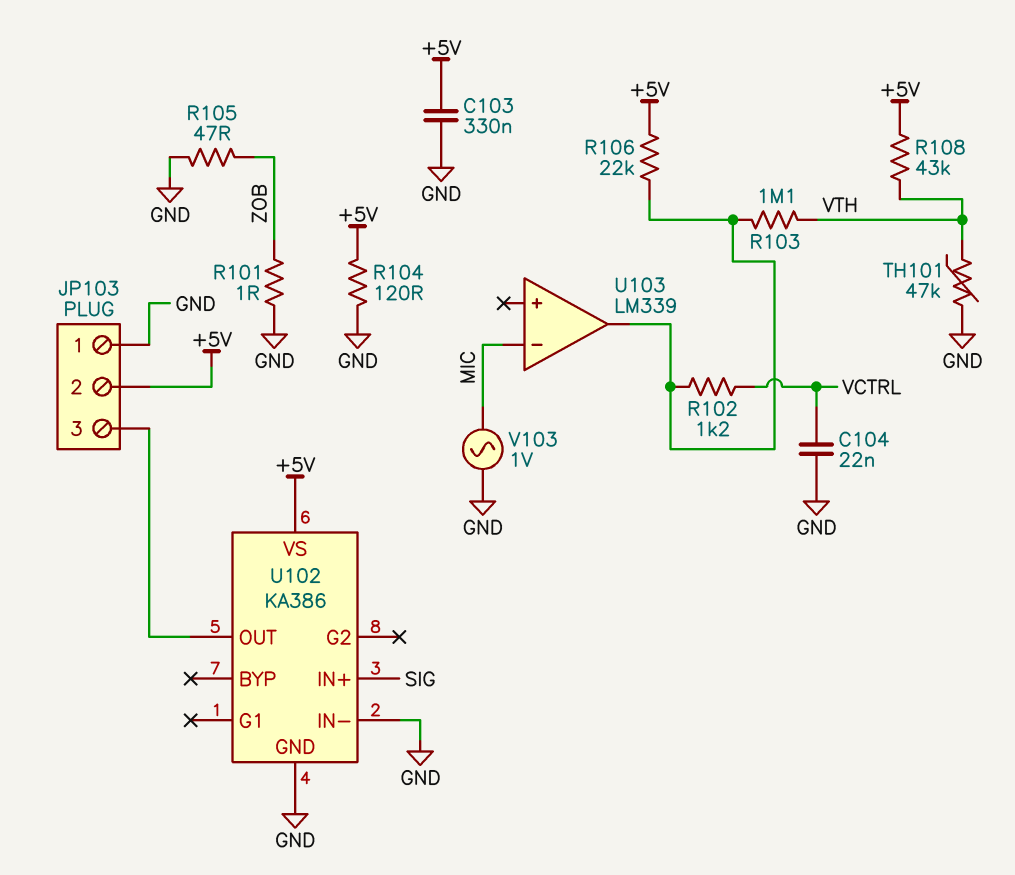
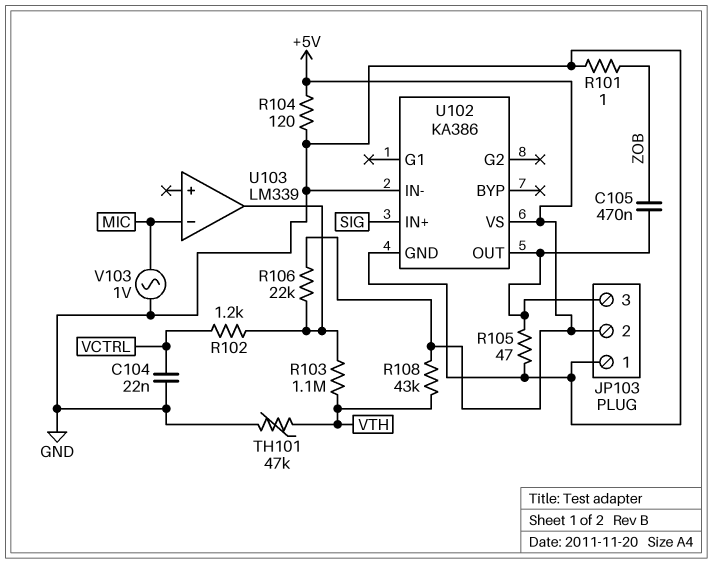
C103: 330nF (+5V, GND) -> none
C105: none -> 470nF (JP103/3, ZOB)
R105: 47 (GND, ZOB) -> 47 (GND, JP103/3)

